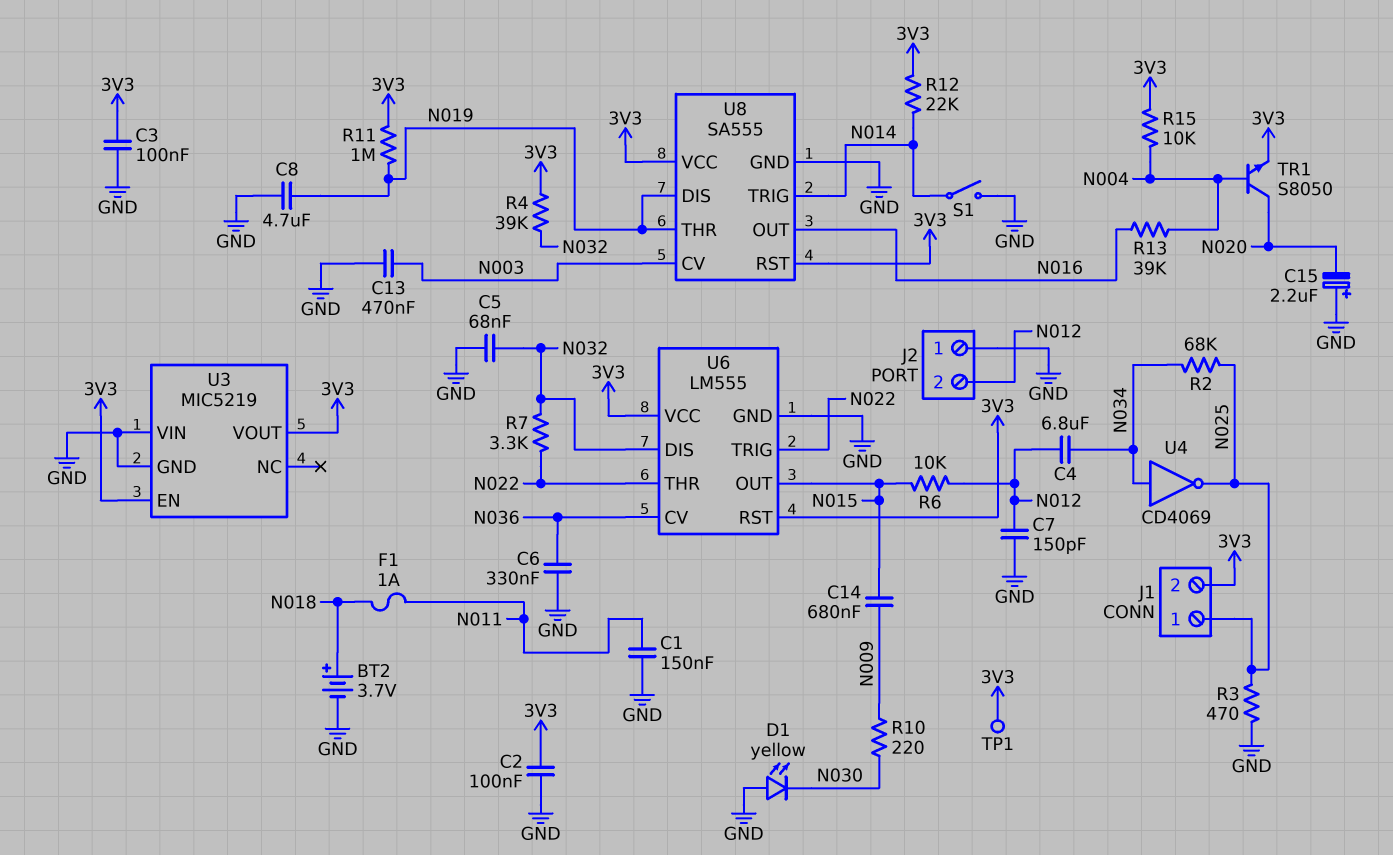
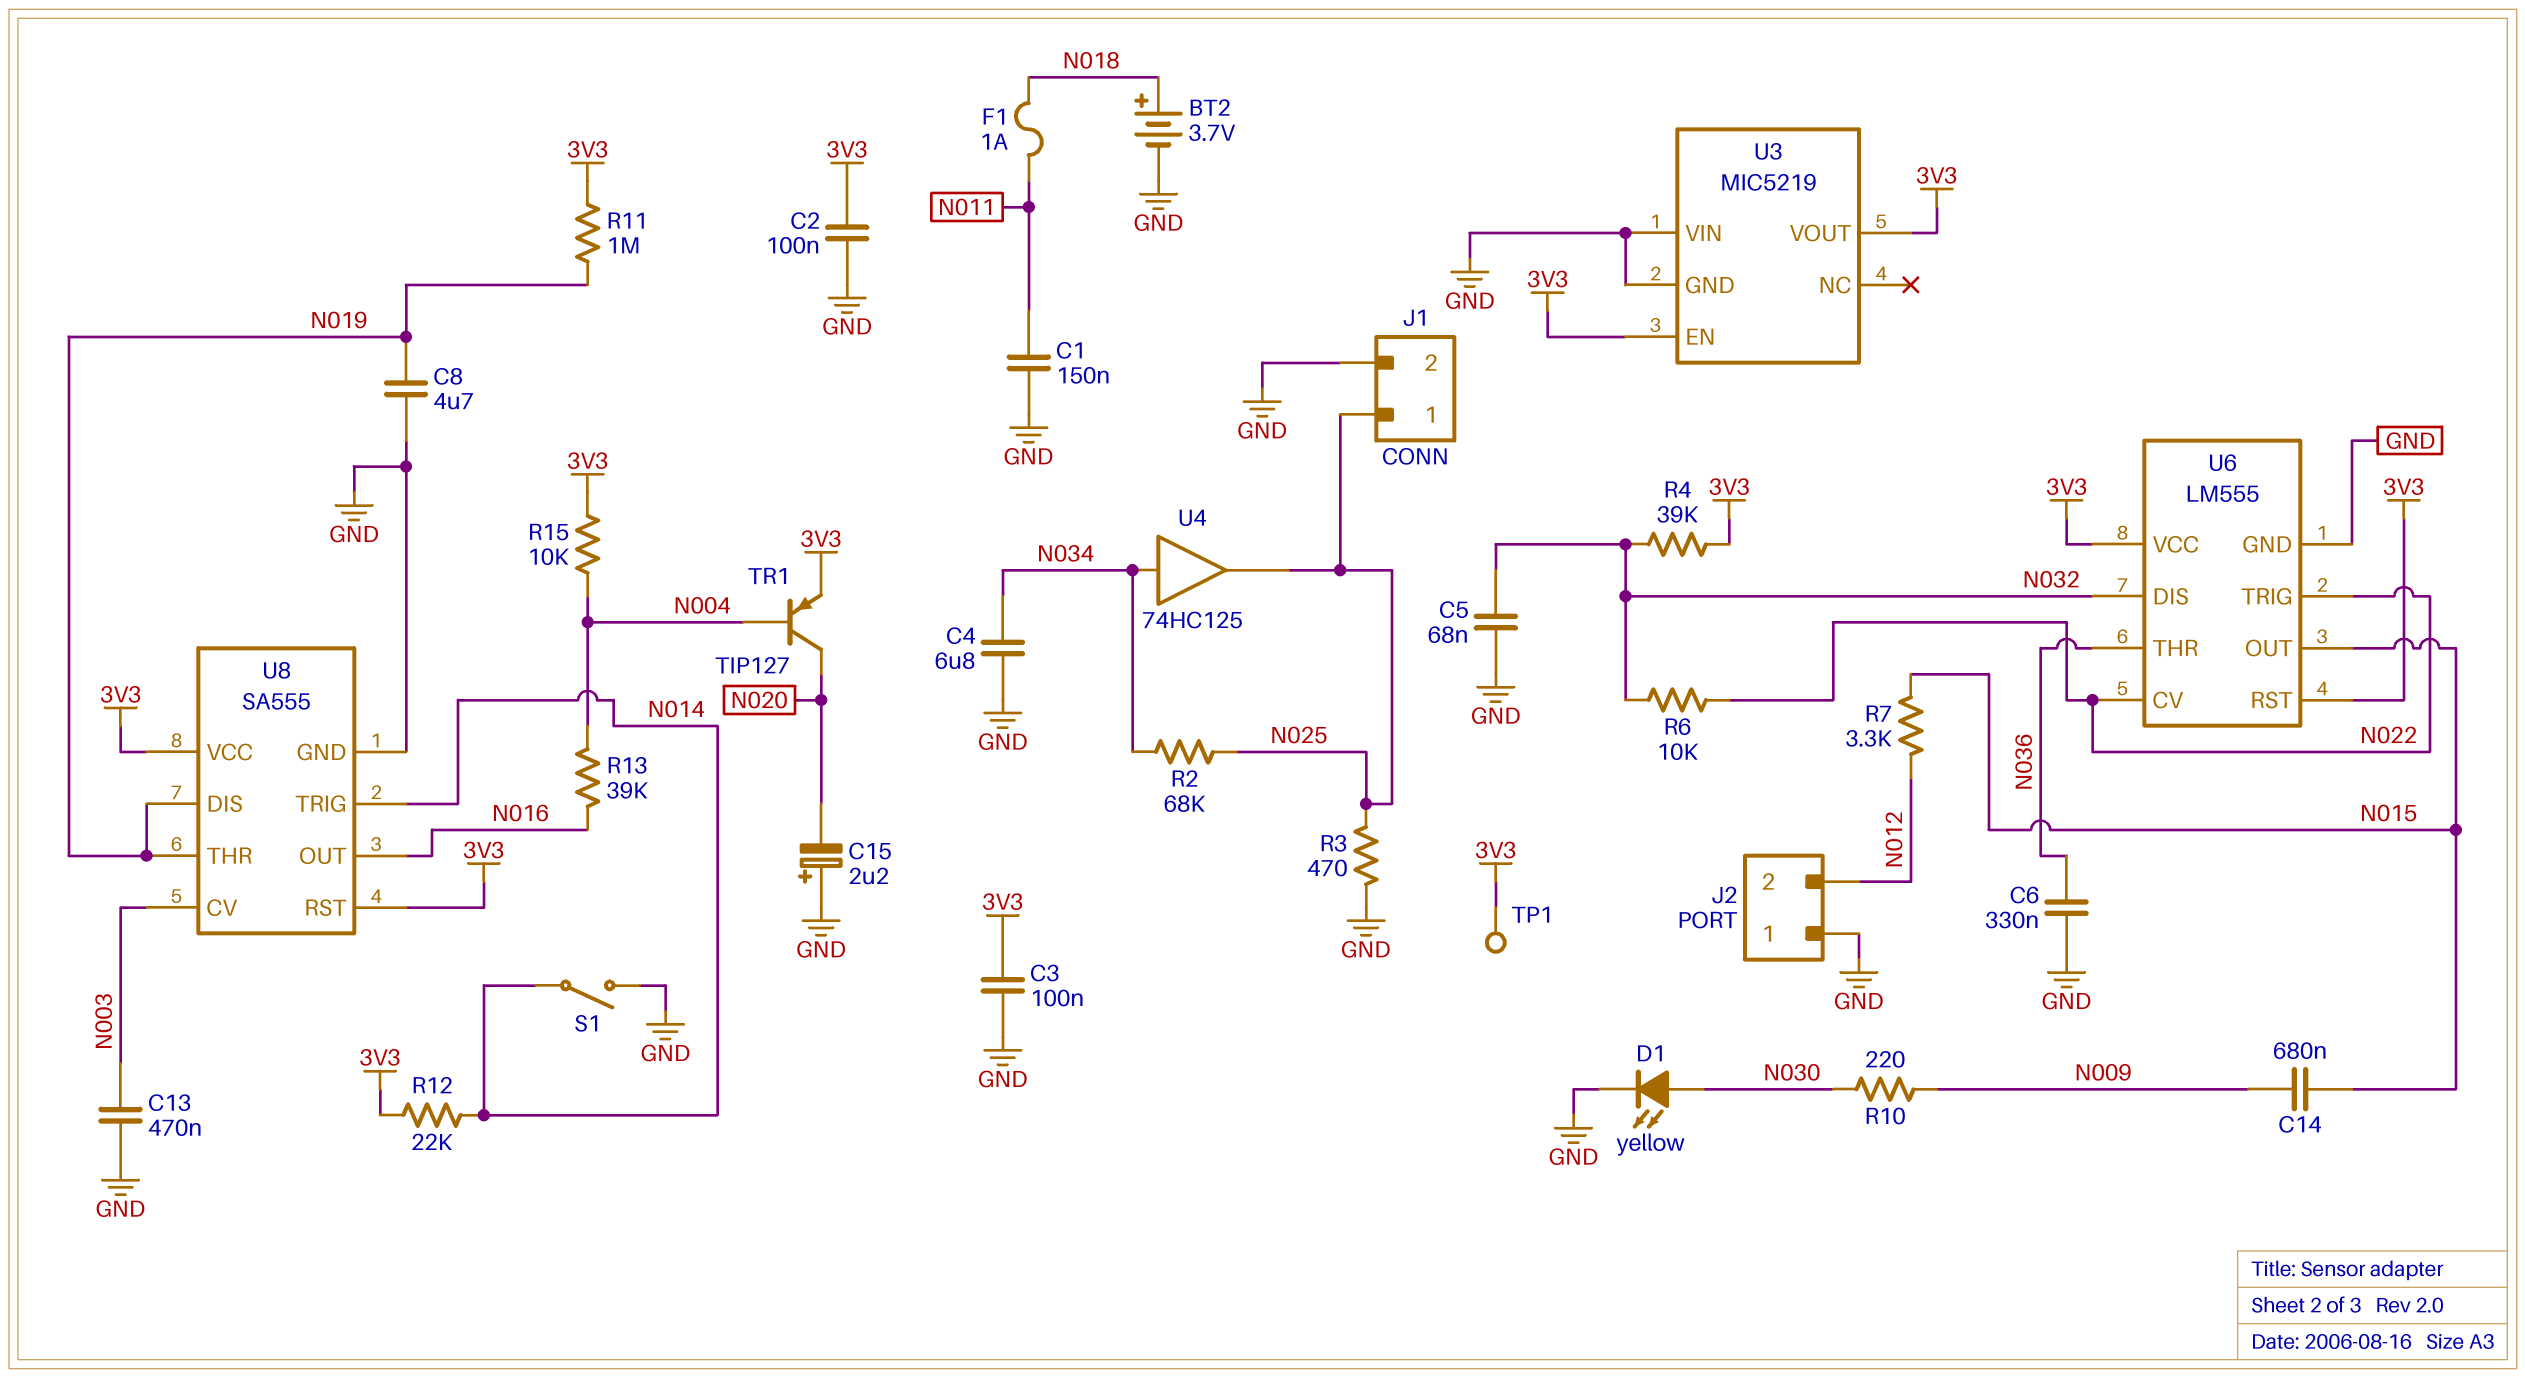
C4: 6.8uF (N012, N034) -> 6.8uF (GND, N034)
C7: 150pF (GND, N012) -> none
D1: LED yellow (A GND, K N030) -> LED yellow (A N030, K GND)
J1 pin 2: 3V3 -> GND
R6: 10k (N012, N015) -> 10k (N022, N032)
R7: 3.3k (N022, N032) -> 3.3k (N012, N015)
TR1: NPN S8050 (B N004, C N020, E 3V3) -> PNP TIP127 (B N004, C N020, E 3V3)
U4: NOT CD4069 (in N034, out N025) -> buffer 74HC125 (in N034, out N025)
U6 pin CV: N036 -> N022
U6 pin THR: N022 -> N036

